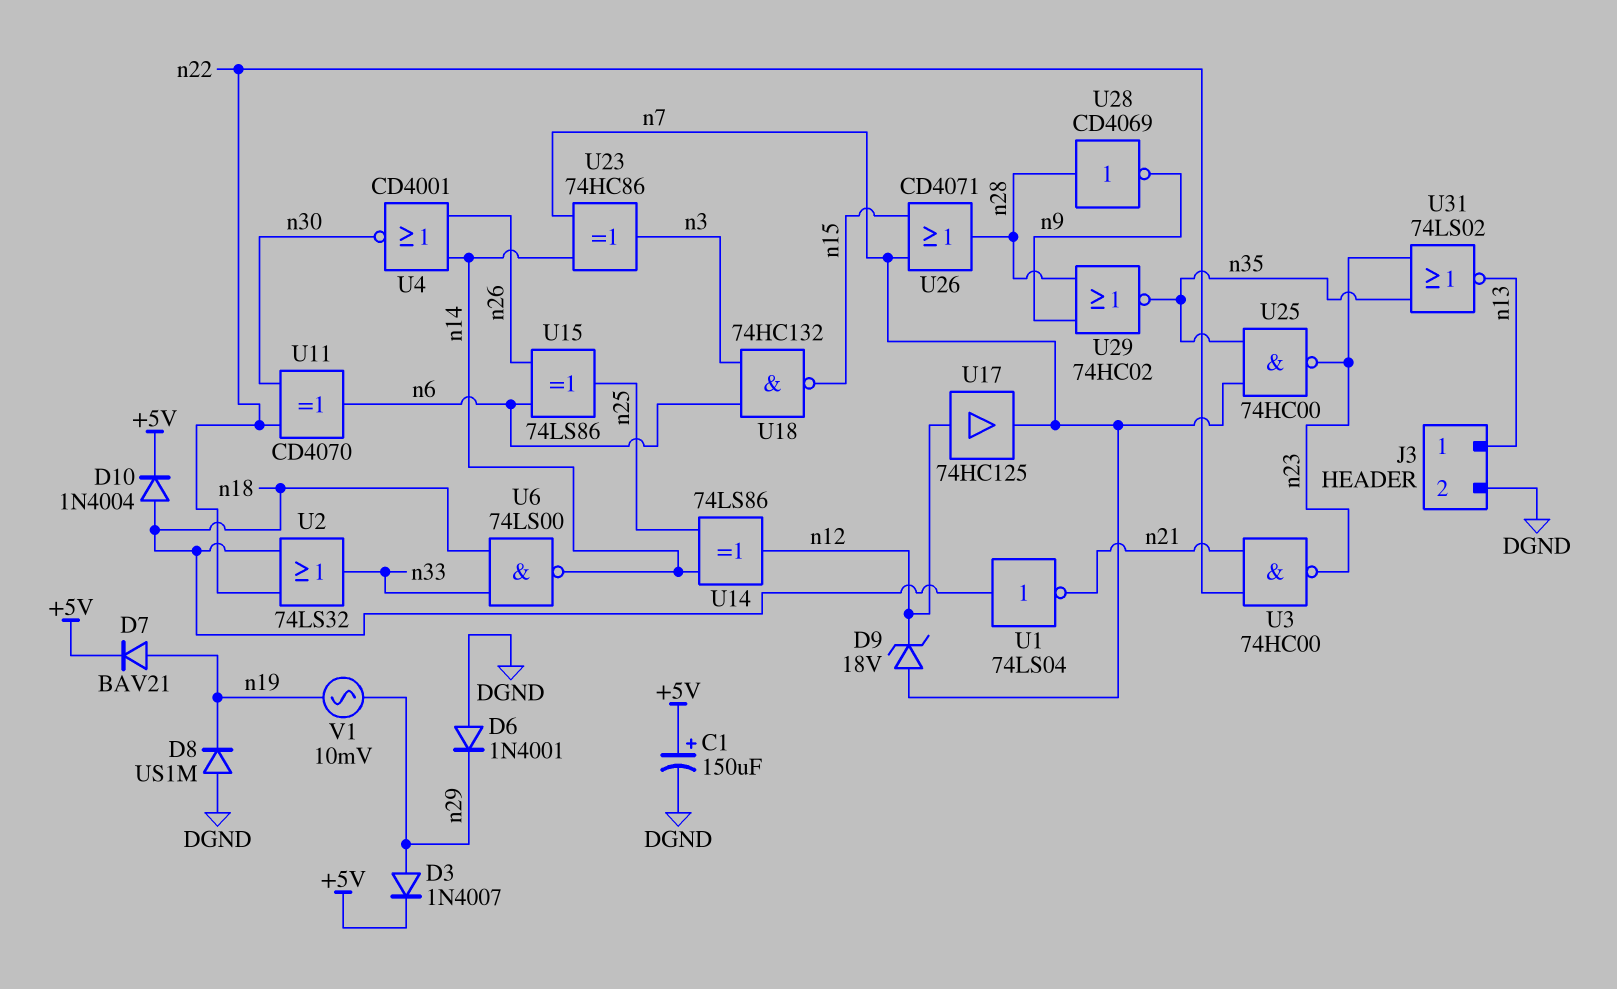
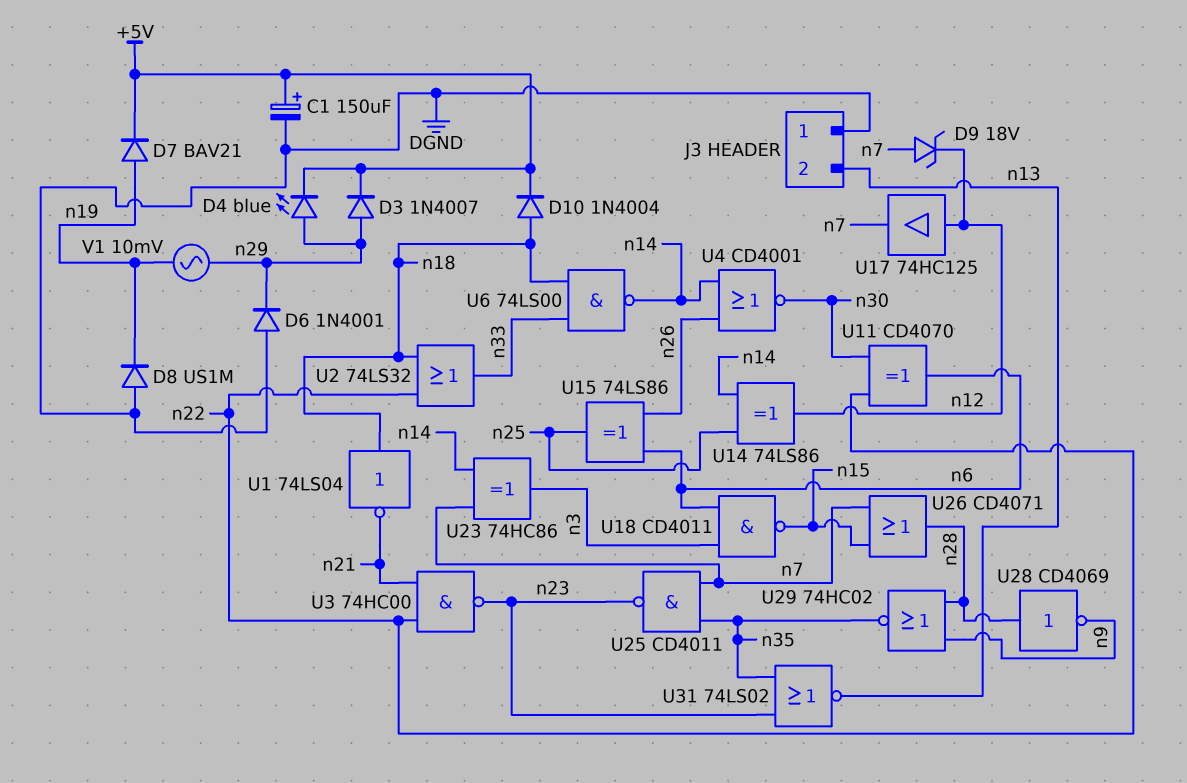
D4: none -> LED blue (A n29, K +5V)
J3 pin 1: n13 -> DGND
J3 pin 2: DGND -> n13
U18: NAND 74HC132 (in n3, in n6, out n15) -> NAND CD4011 (in n3, in n6, out n15)
U25: NAND 74HC00 (in n7, in n35, out n23) -> NAND CD4011 (in n7, in n35, out n23)

